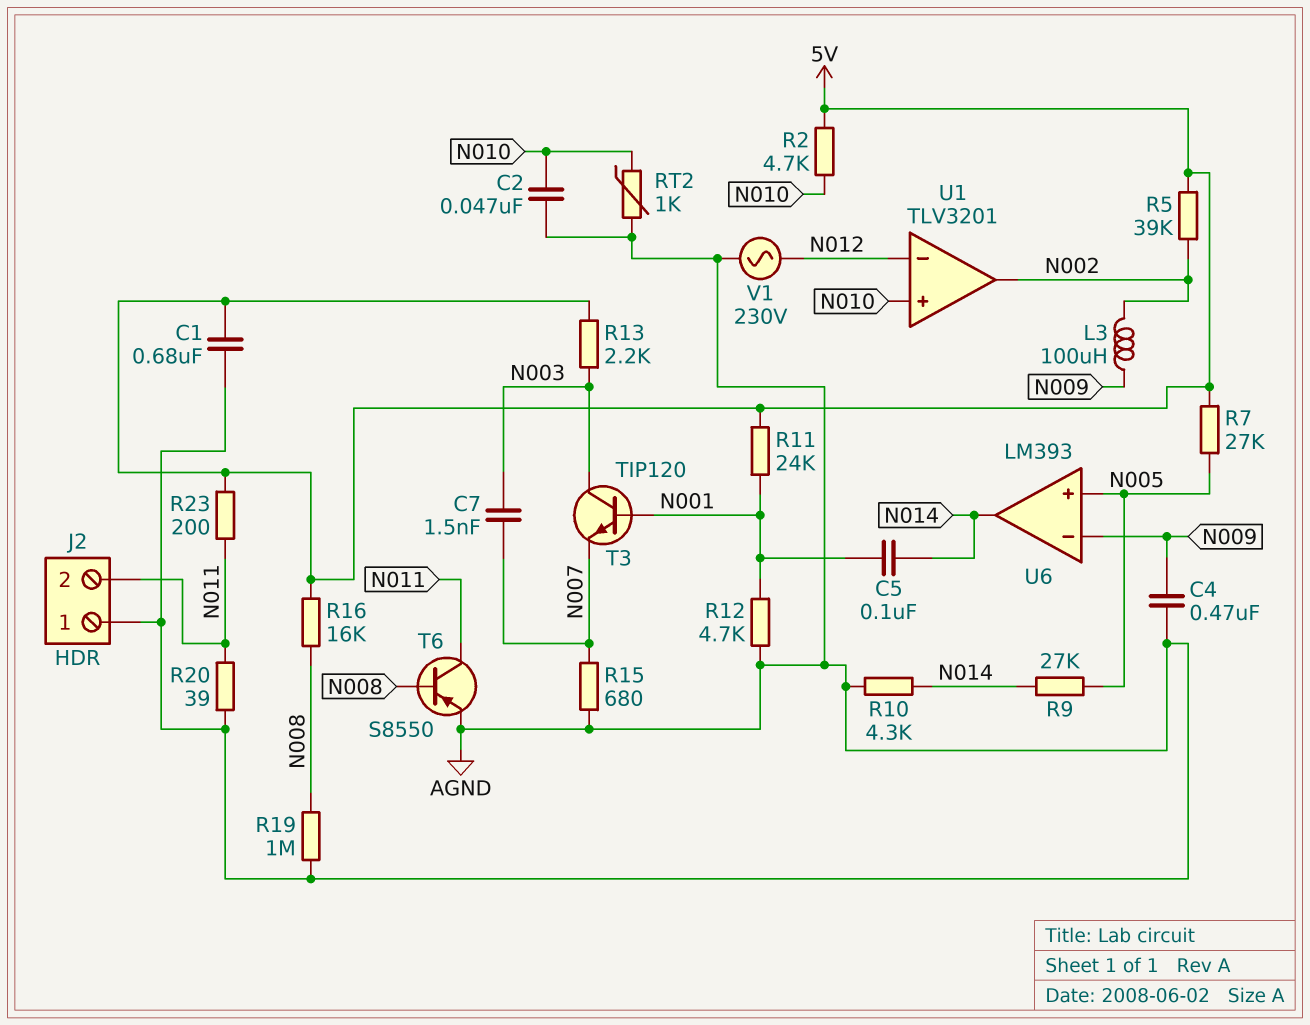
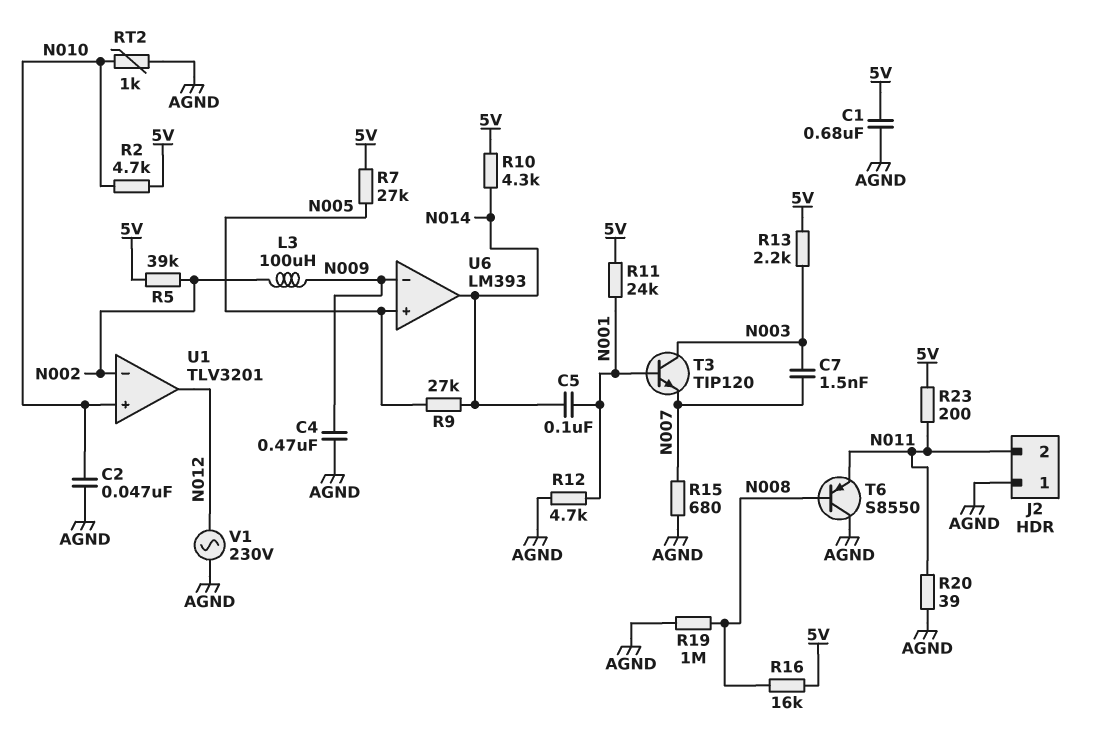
R10: 4.3k (AGND, N014) -> 4.3k (5V, N014)
T6: PNP S8550 (B N008, C N011, E AGND) -> PNP S8550 (B N008, C AGND, E N011)
U1 pin in-: N012 -> N002
U1 pin out: N002 -> N012

